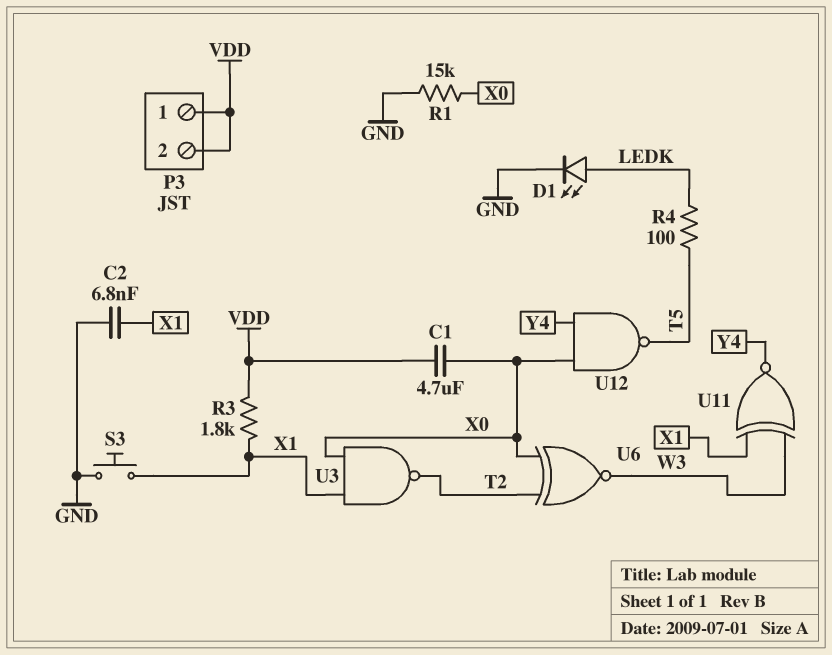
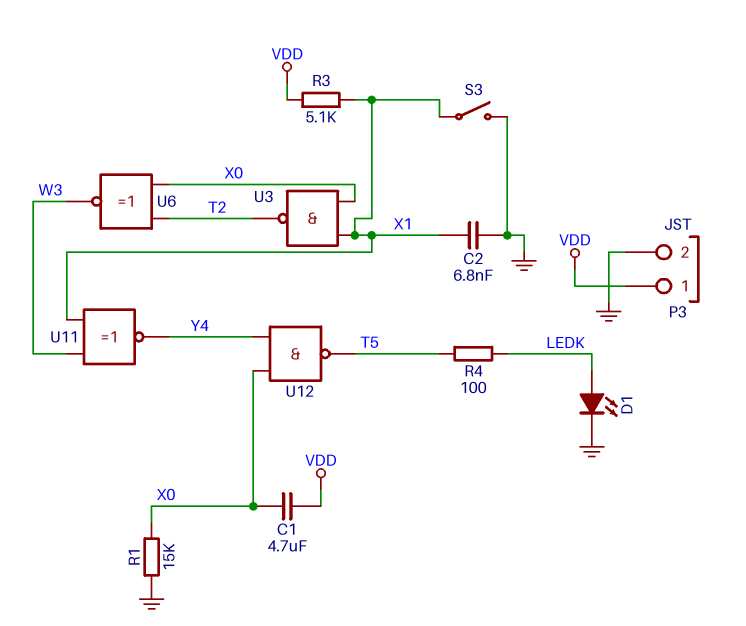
P3 pin 2: VDD -> GND
R3: 1.8k (VDD, X1) -> 5.1k (VDD, X1)
S3: button (GND, X1) -> switch (GND, X1)

